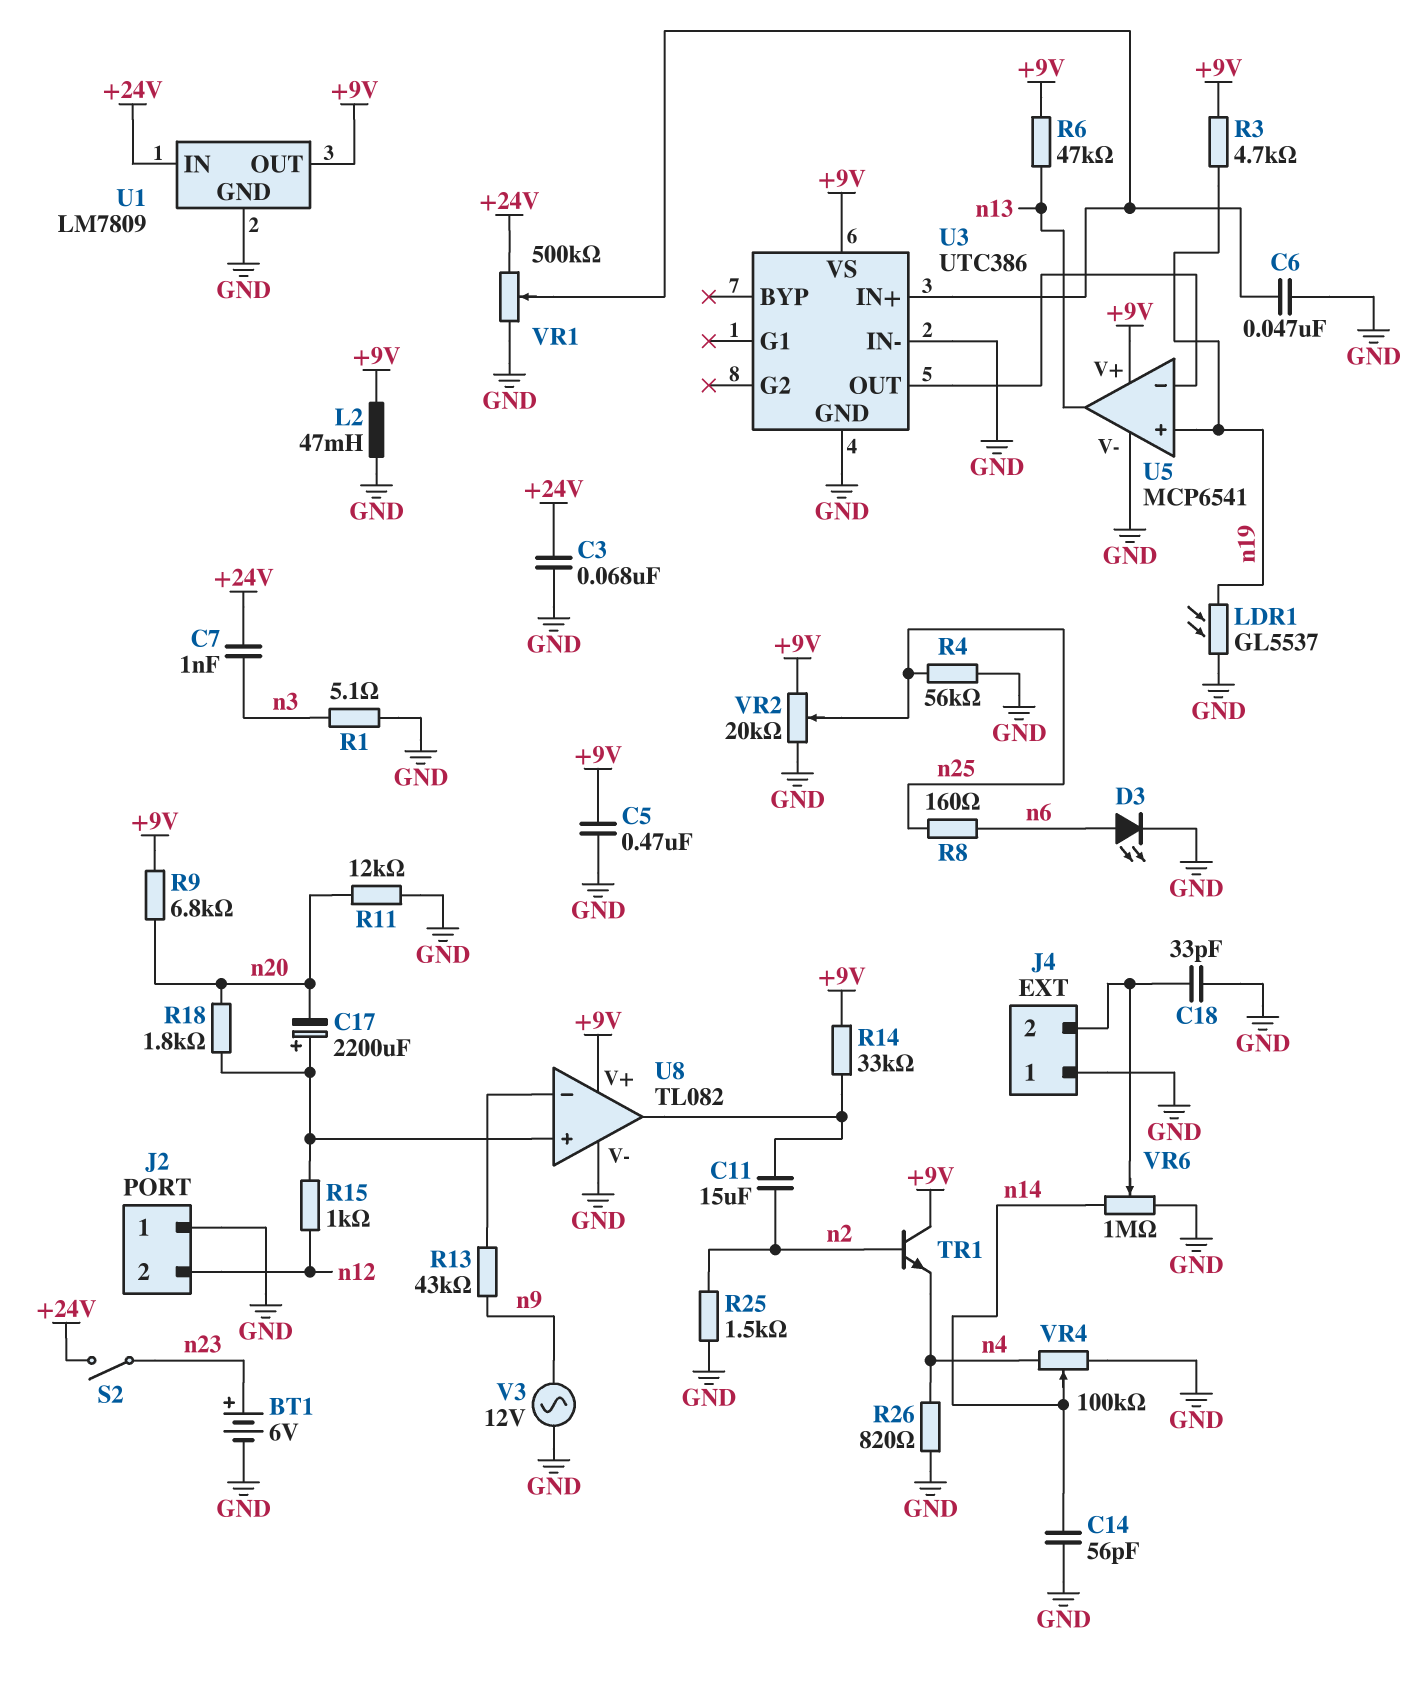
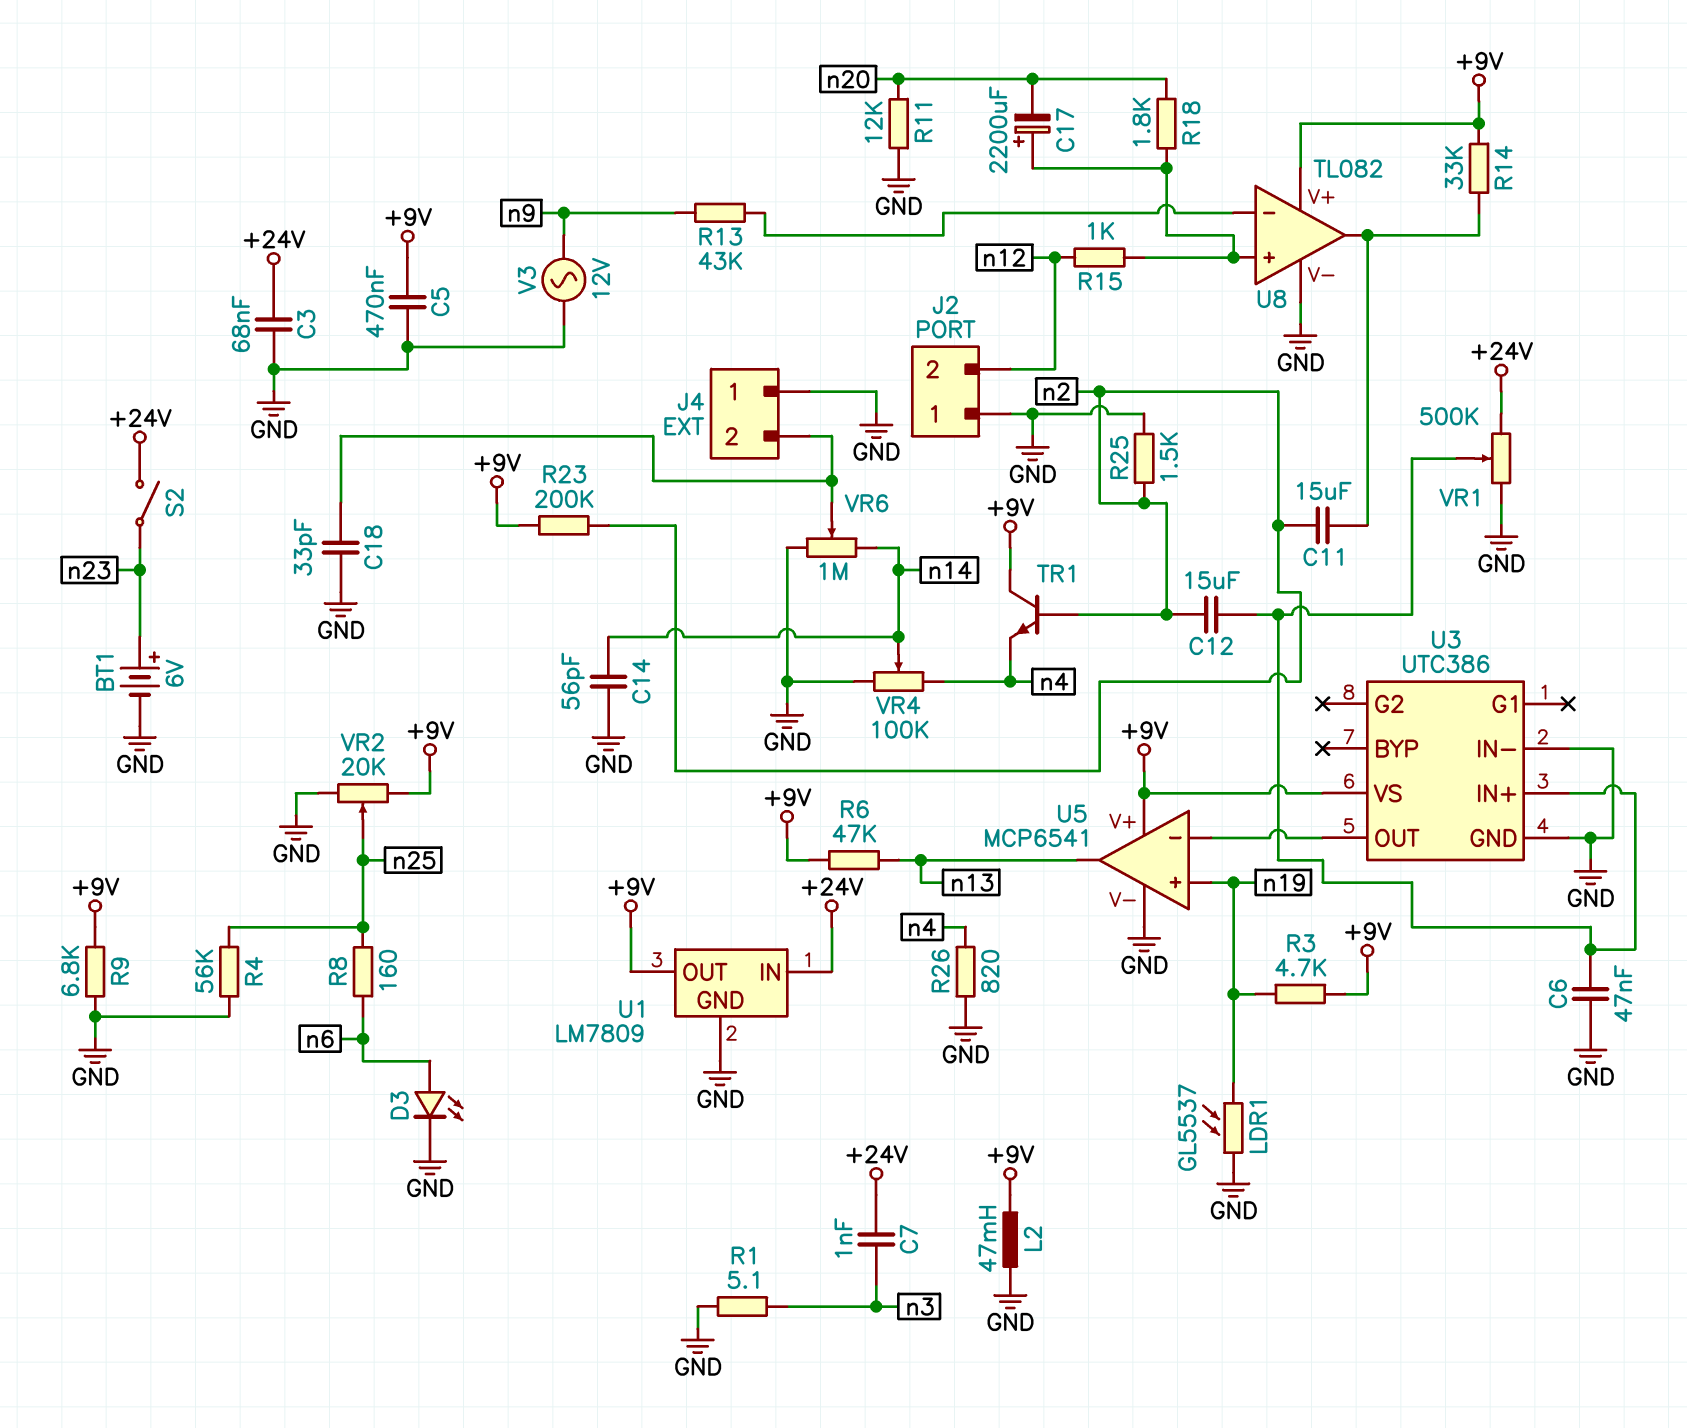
C12: none -> 15uF (U3/IN+, n2)
R9: 6.8k (+9V, n20) -> 6.8k (+9V, GND)
R23: none -> 200k (+9V, n2)

